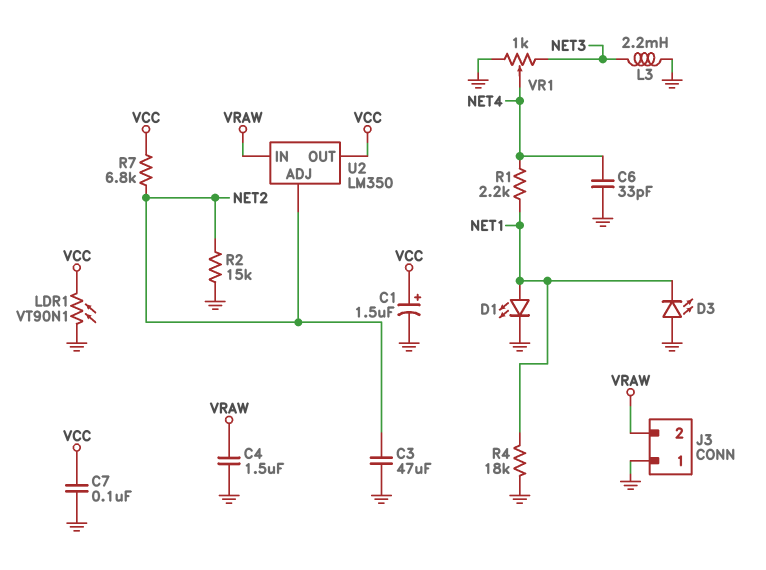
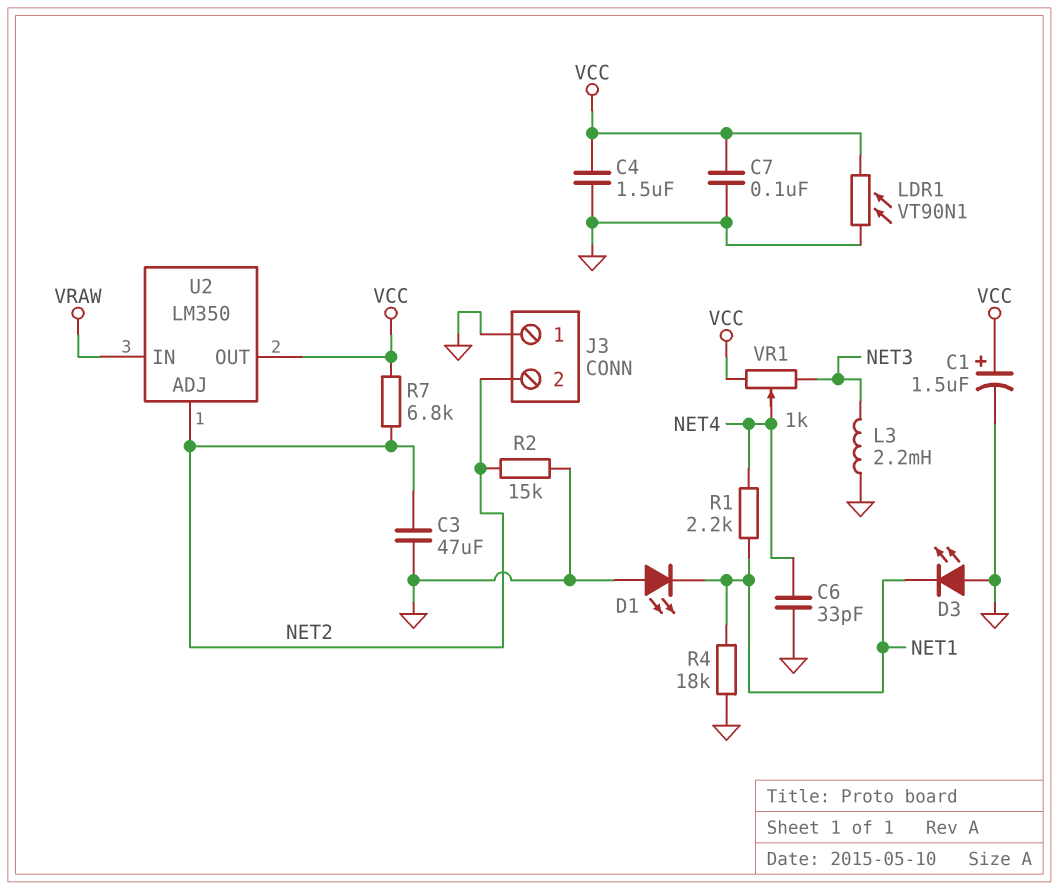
C4: 1.5uF (GND, VRAW) -> 1.5uF (GND, VCC)
D1: LED (A NET1, K GND) -> LED (A GND, K NET1)
J3 pin 2: VRAW -> NET2
VR1: 1k (GND, NET3, wiper NET4) -> 1k (NET3, VCC, wiper NET4)

